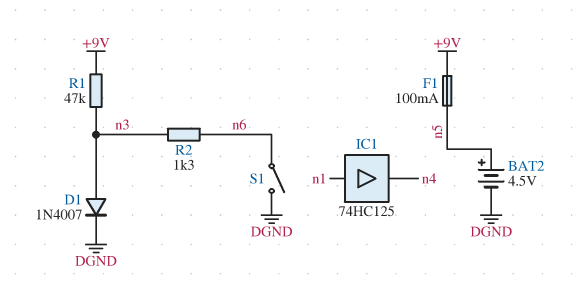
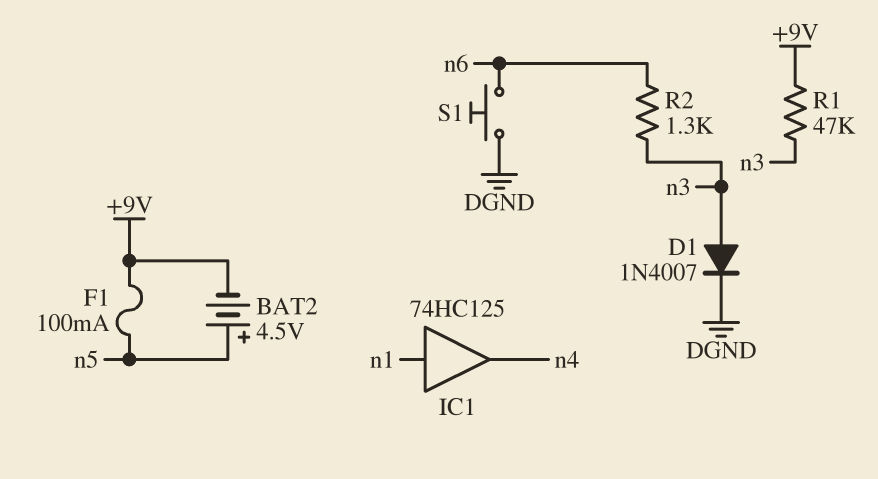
BAT2: 4.5V (plus n5, minus DGND) -> 4.5V (plus n5, minus +9V)
S1: switch (DGND, n6) -> button (DGND, n6)

